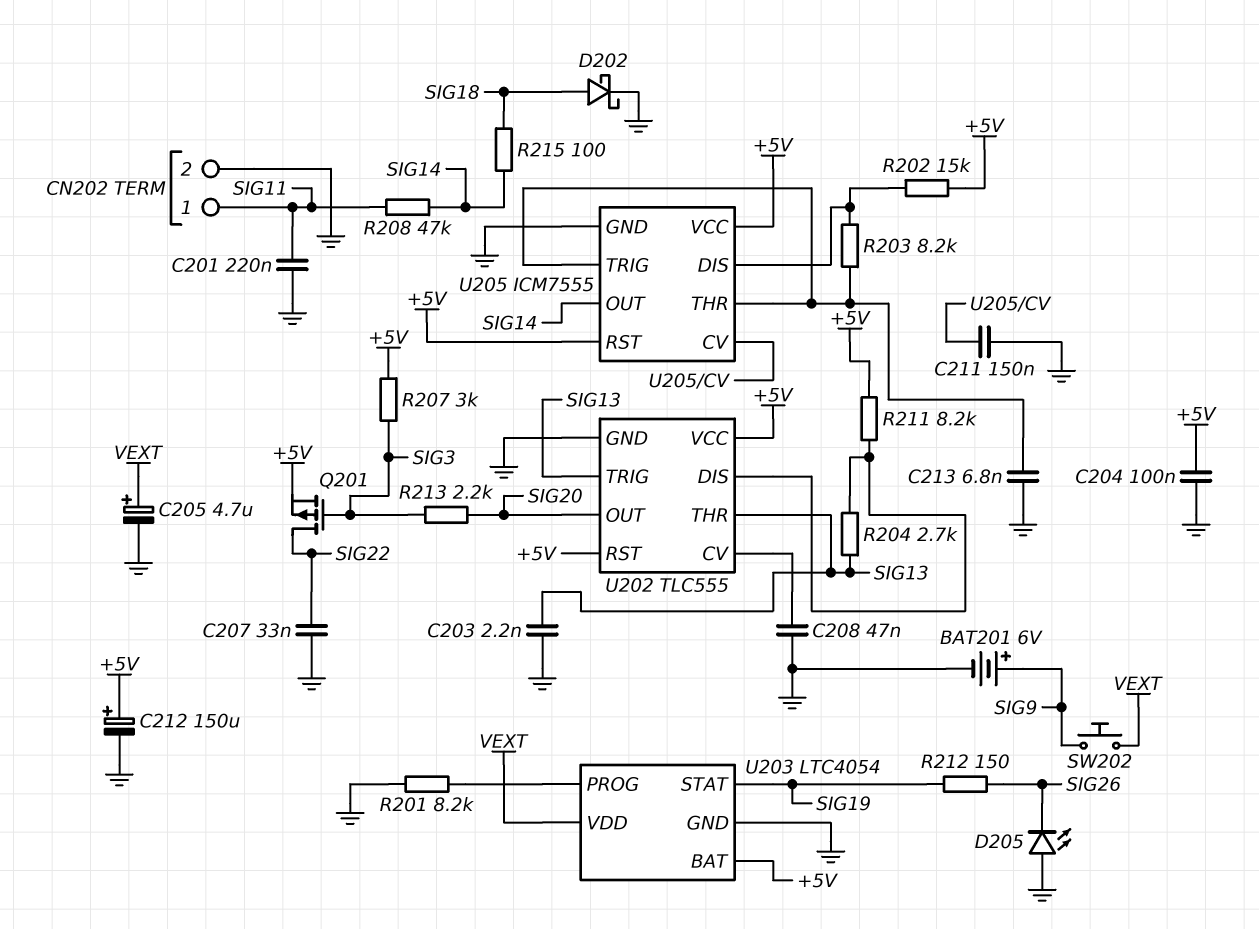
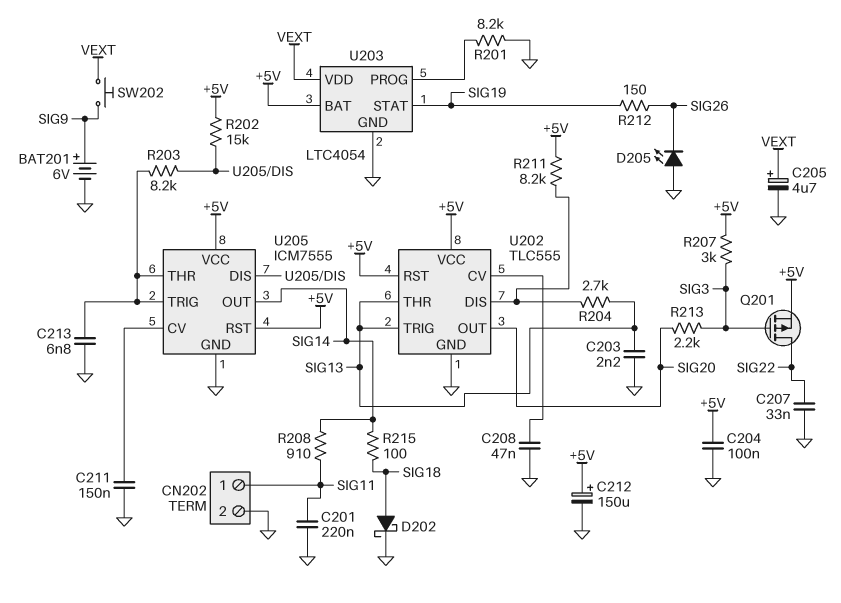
R208: 47k (SIG11, SIG14) -> 910 (SIG11, SIG14)

